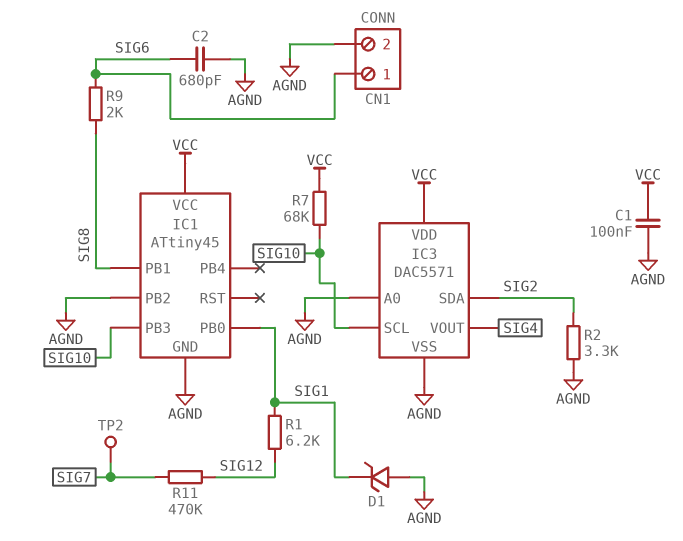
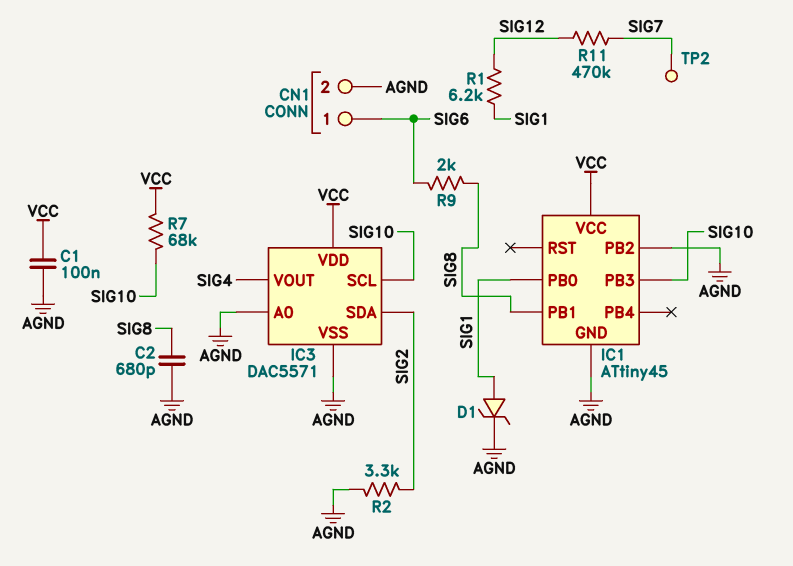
C2: 680pF (AGND, SIG6) -> 680pF (AGND, SIG8)
D1: zener (A AGND, K SIG1) -> zener (A SIG1, K AGND)

